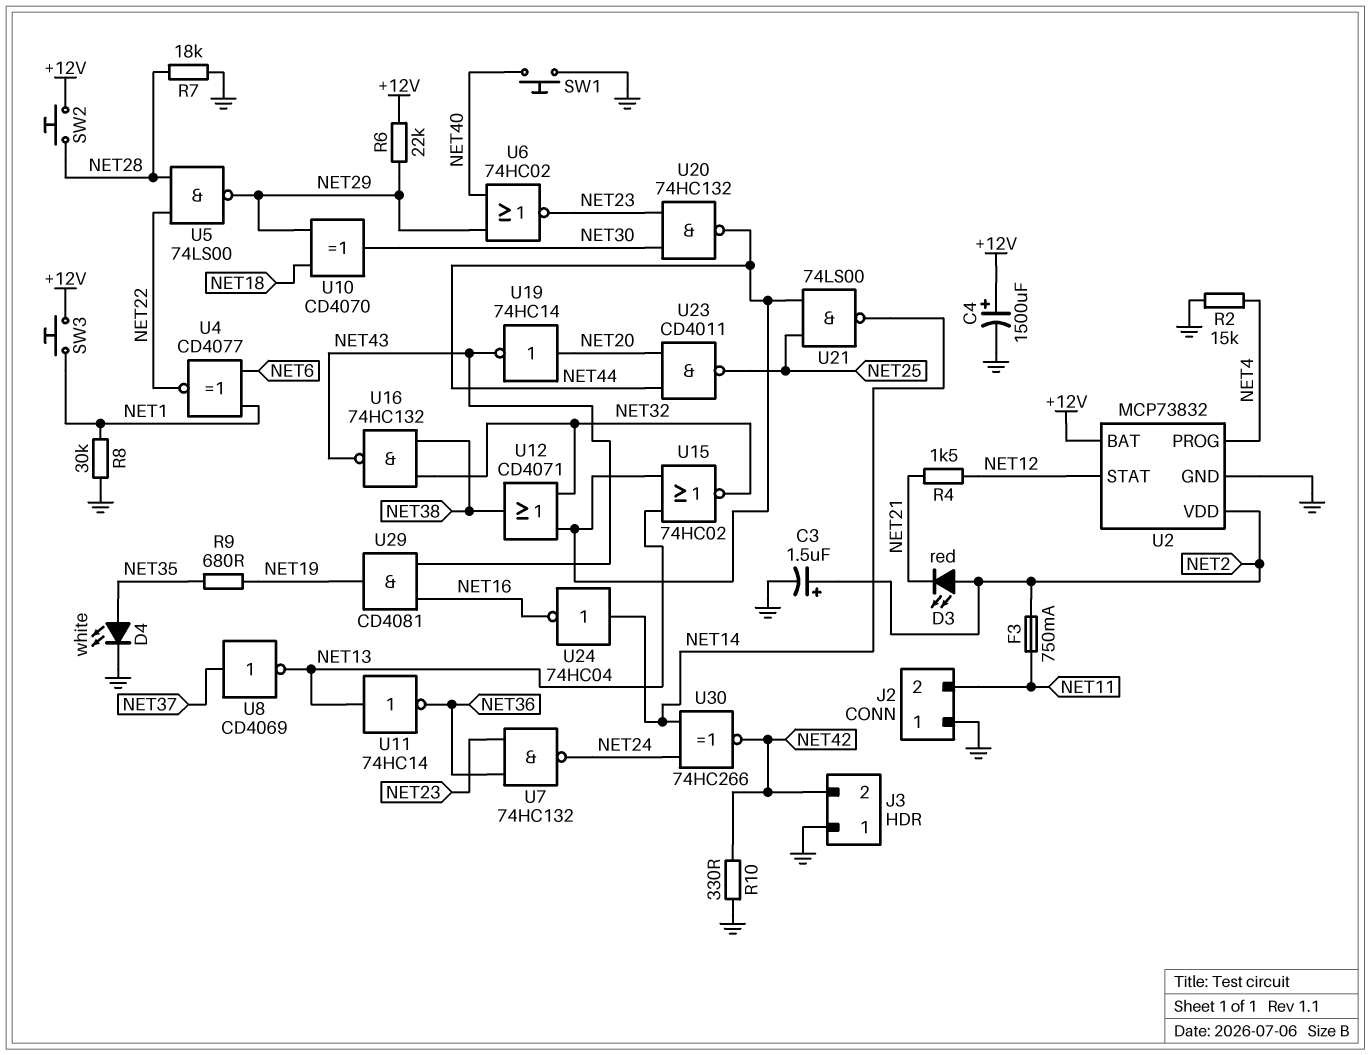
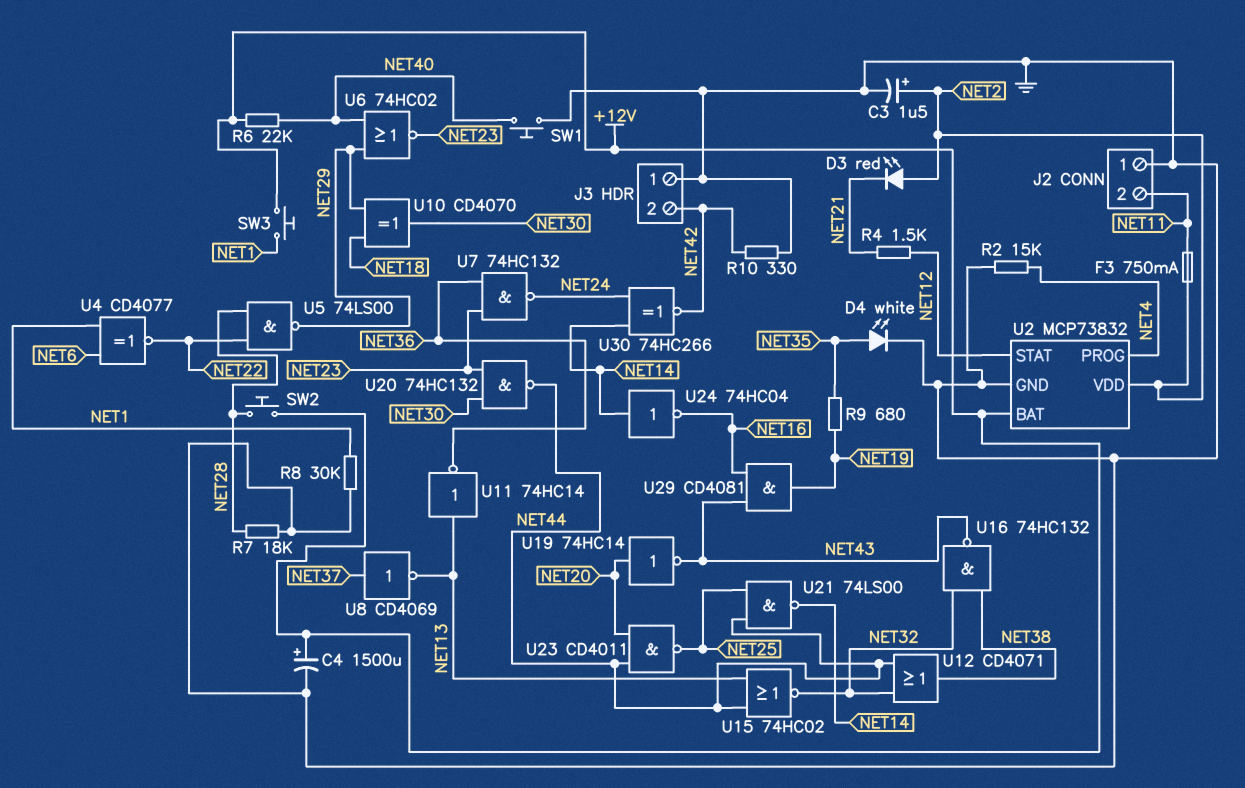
R6: 22k (+12V, NET29) -> 22k (+12V, NET40)

